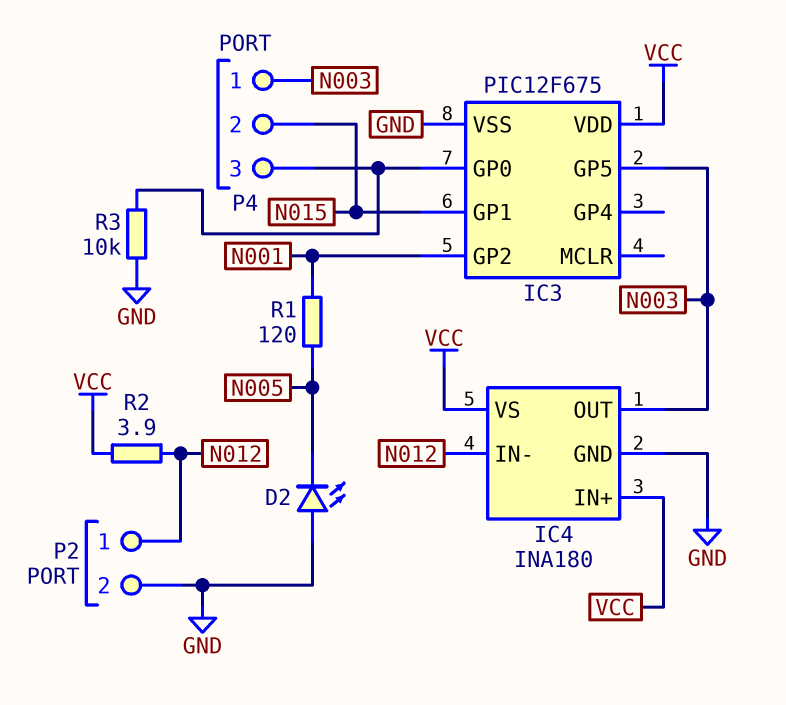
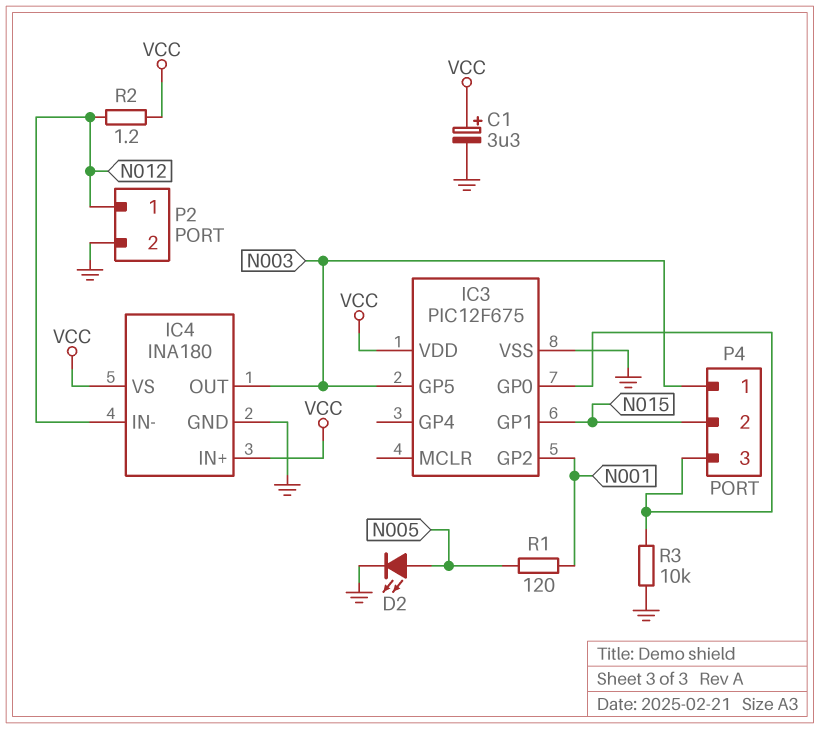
C1: none -> 3.3uF (plus VCC, minus GND)
D2: LED (A GND, K N005) -> LED (A N005, K GND)
R2: 3.9 (N012, VCC) -> 1.2 (N012, VCC)

